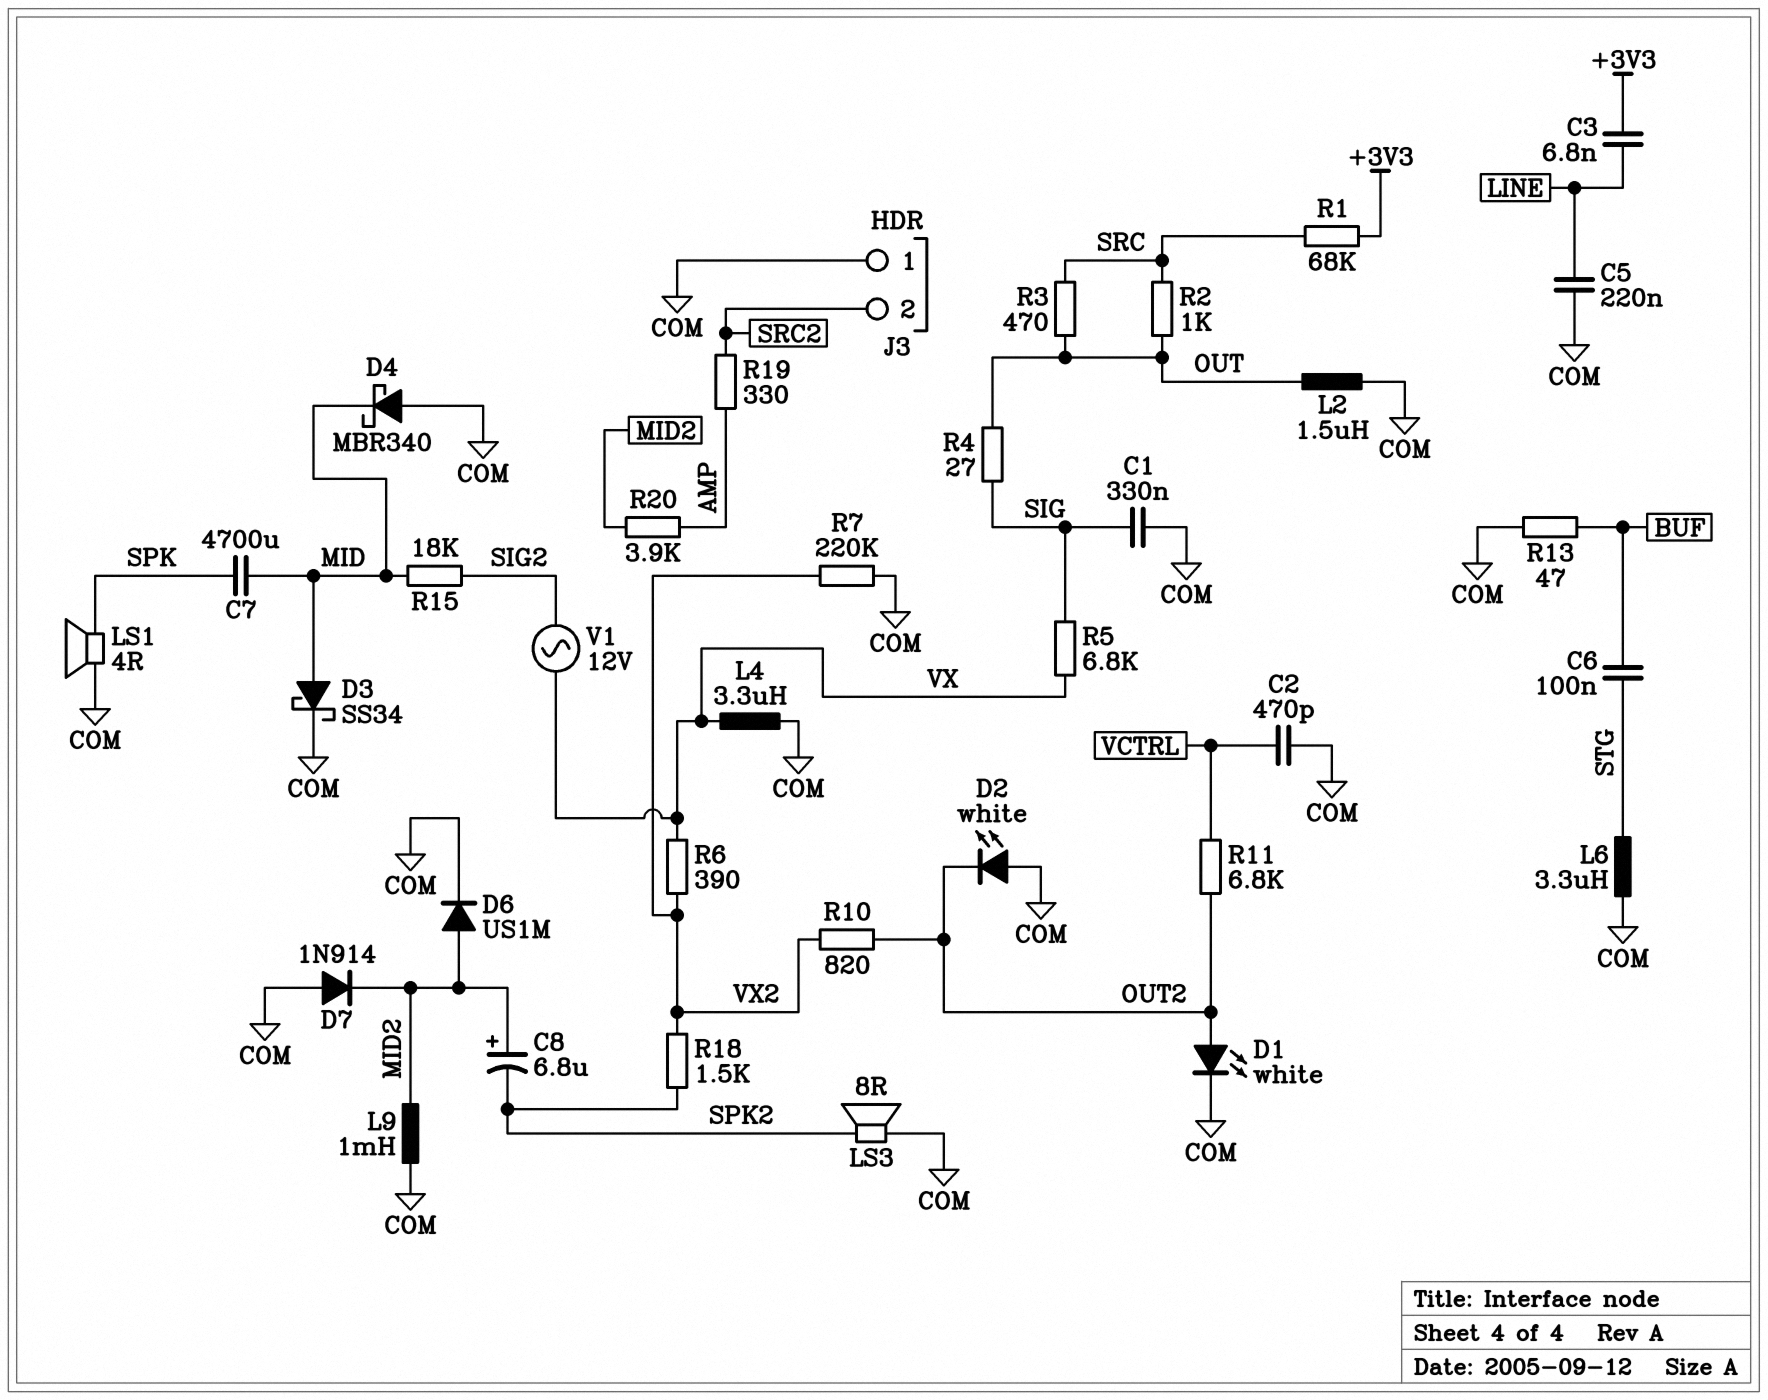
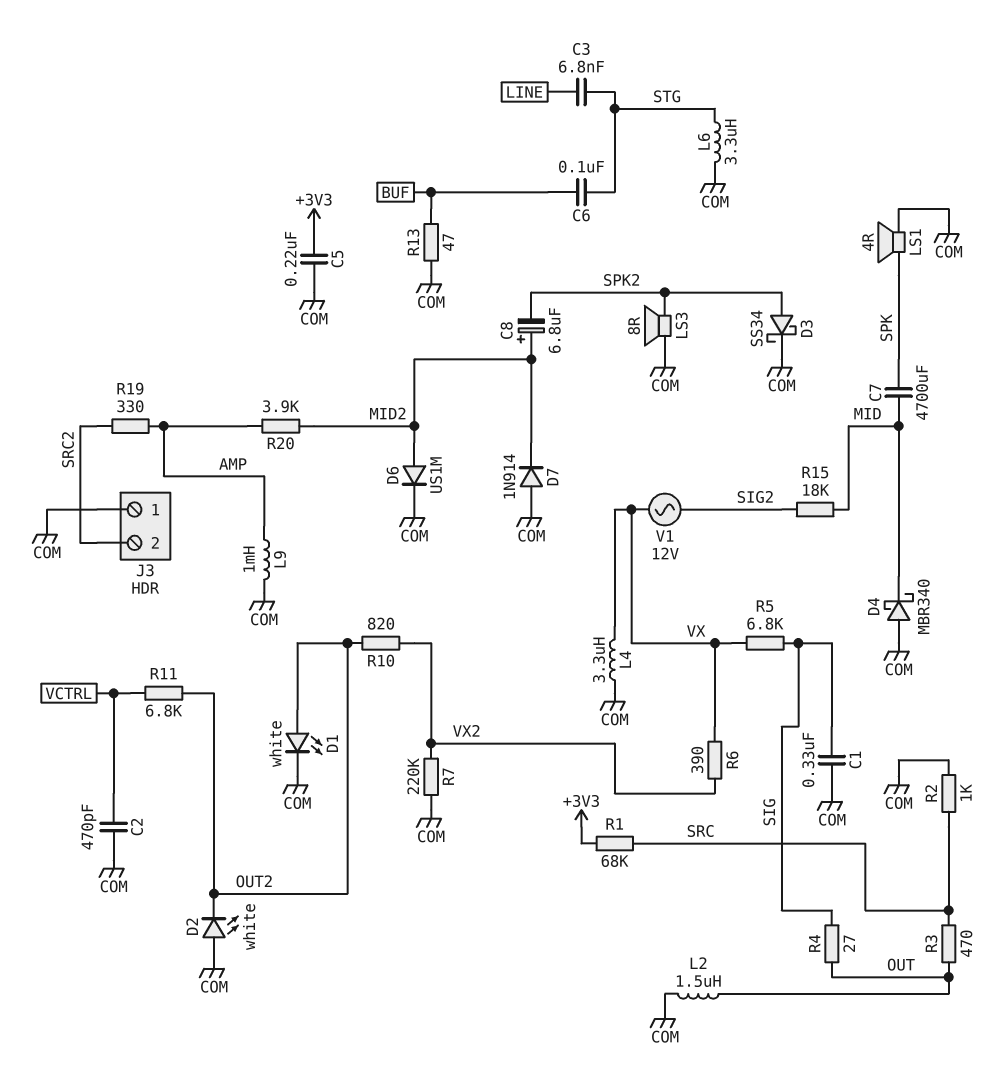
C3: 6.8nF (+3V3, LINE) -> 6.8nF (LINE, STG)
C5: 220nF (COM, LINE) -> 220nF (+3V3, COM)
D3: schottky SS34 (A MID, K COM) -> schottky SS34 (A SPK2, K COM)
L9: 1mH (COM, MID2) -> 1mH (AMP, COM)
R2: 1k (OUT, SRC) -> 1k (COM, SRC)
R18: 1.5k (SPK2, VX2) -> none

